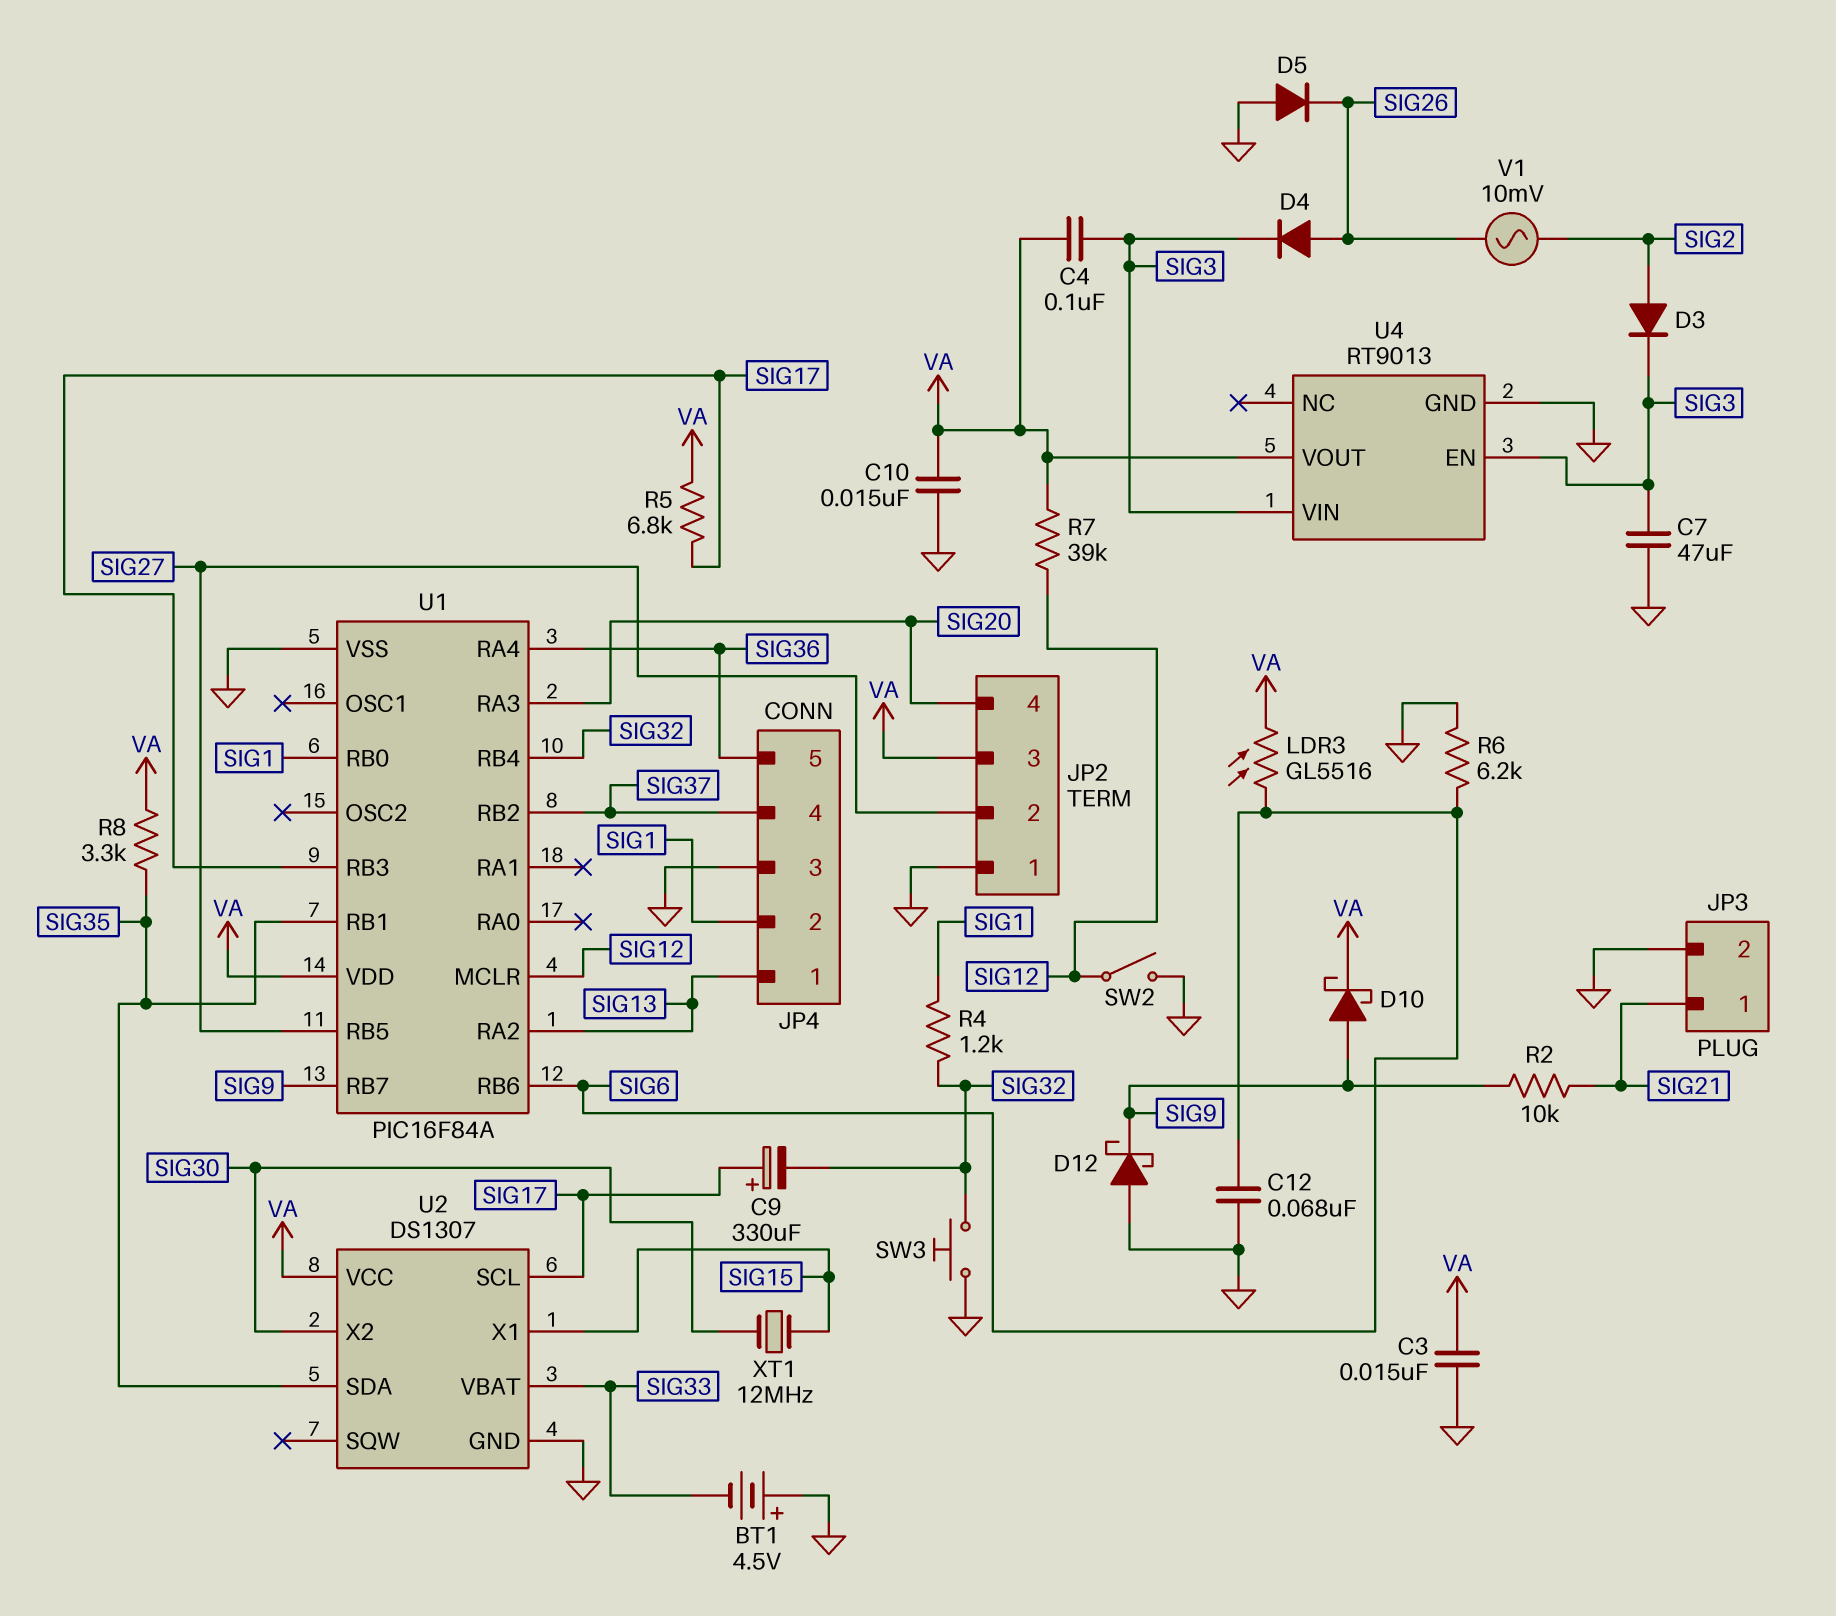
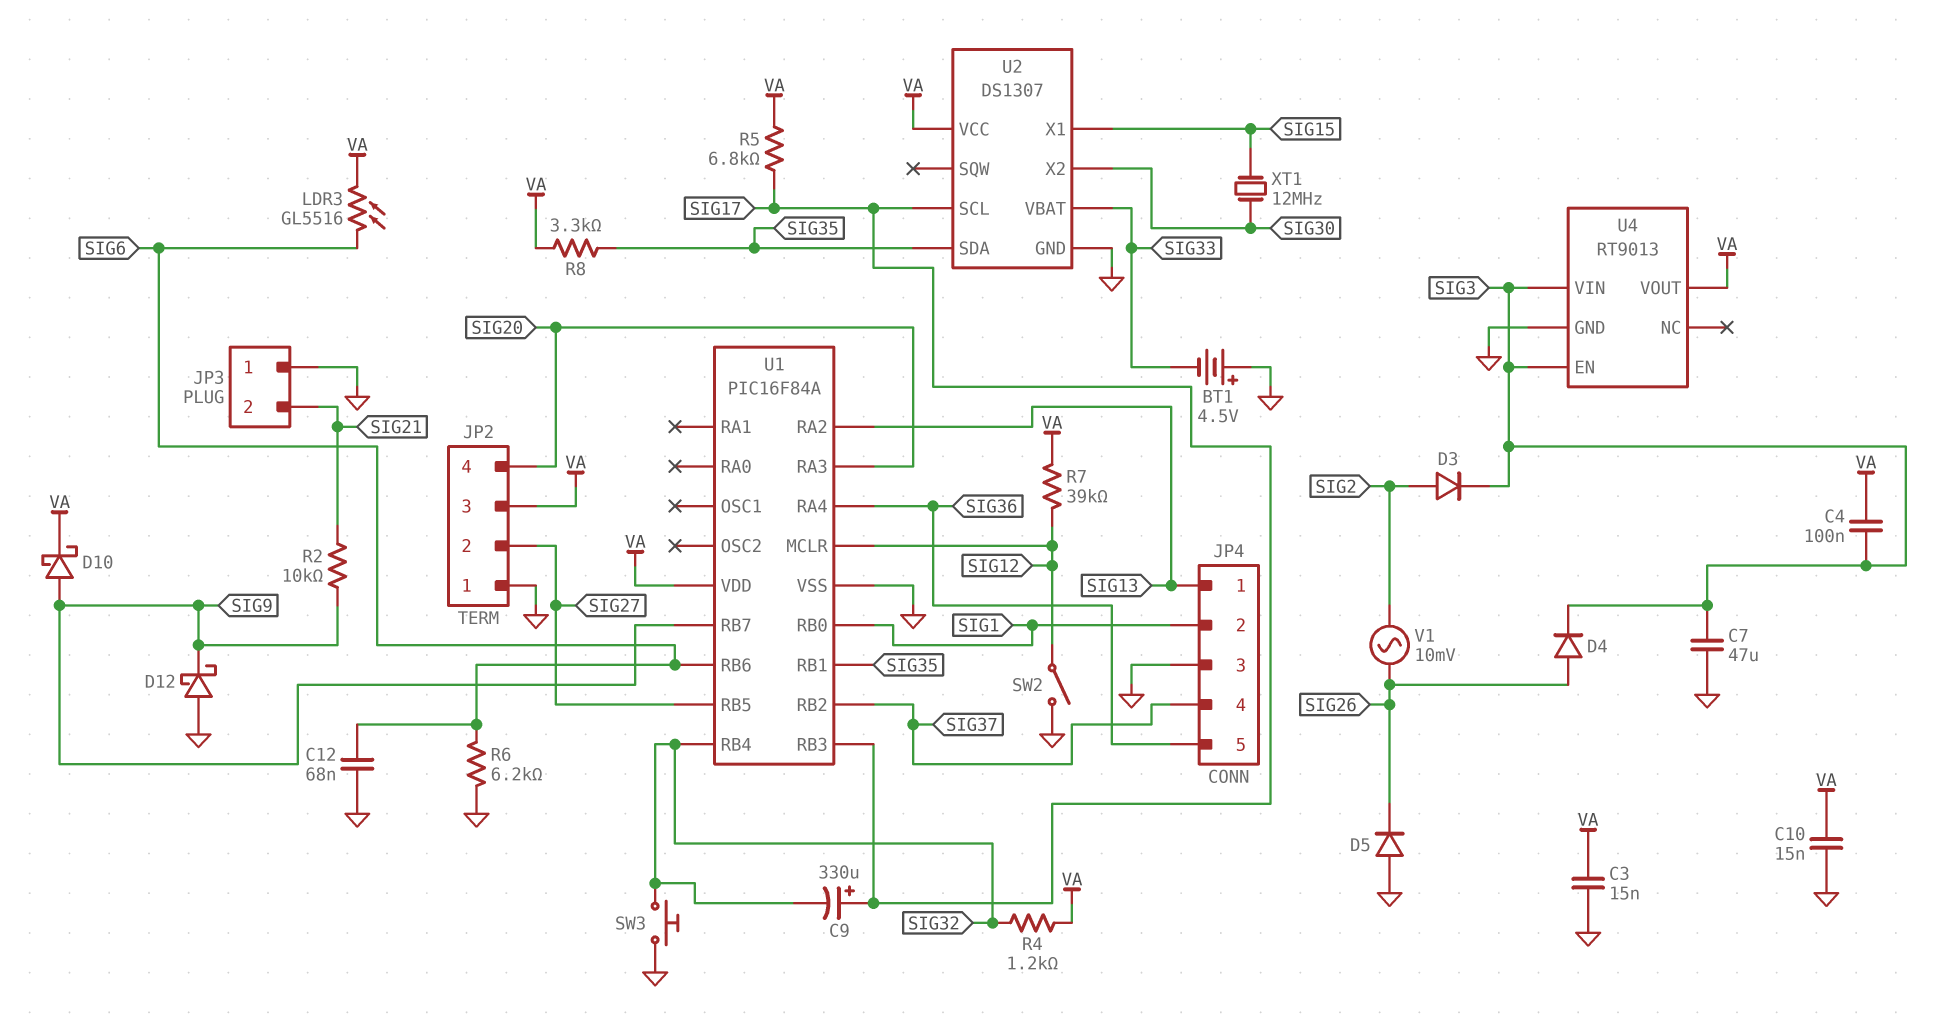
JP3 pin 1: SIG21 -> GND
JP3 pin 2: GND -> SIG21
R4: 1.2k (SIG1, SIG32) -> 1.2k (SIG32, VA)

